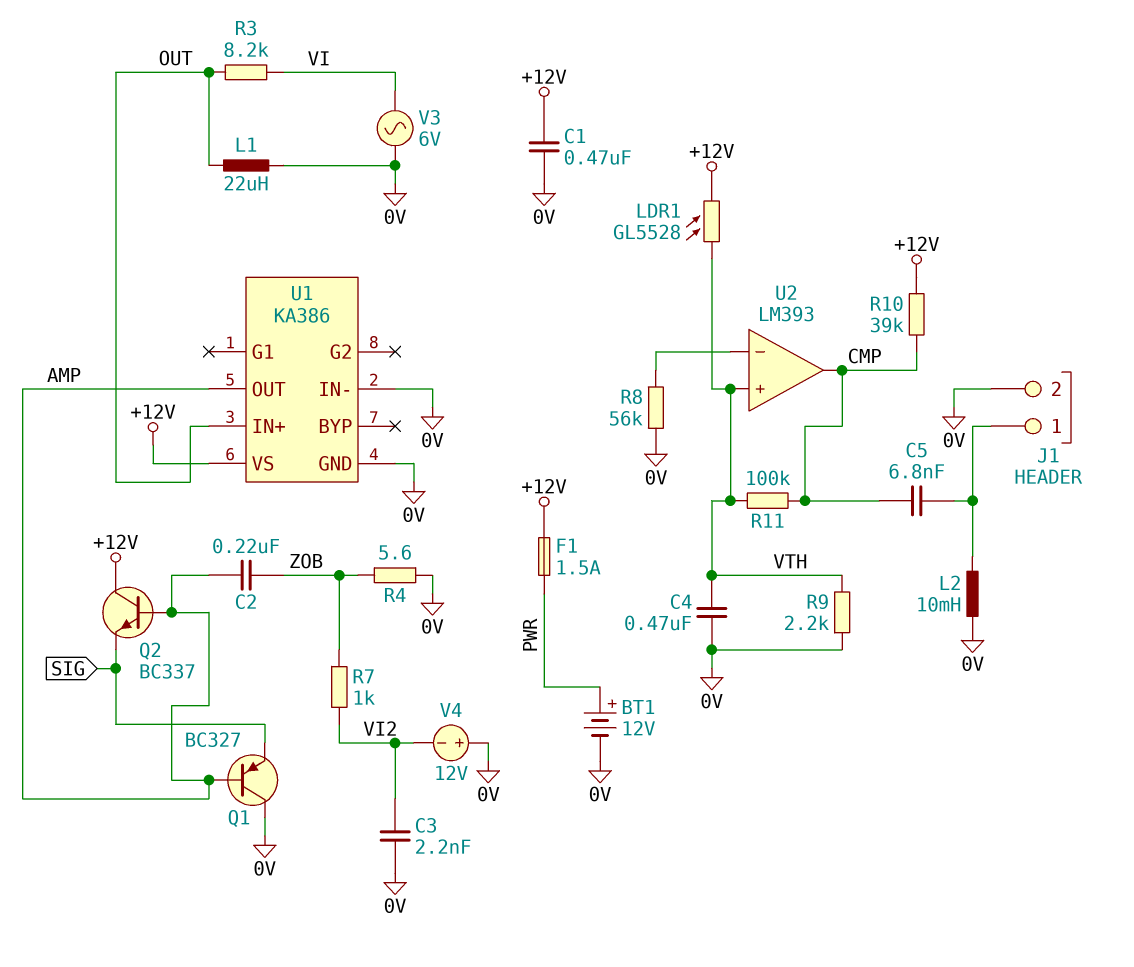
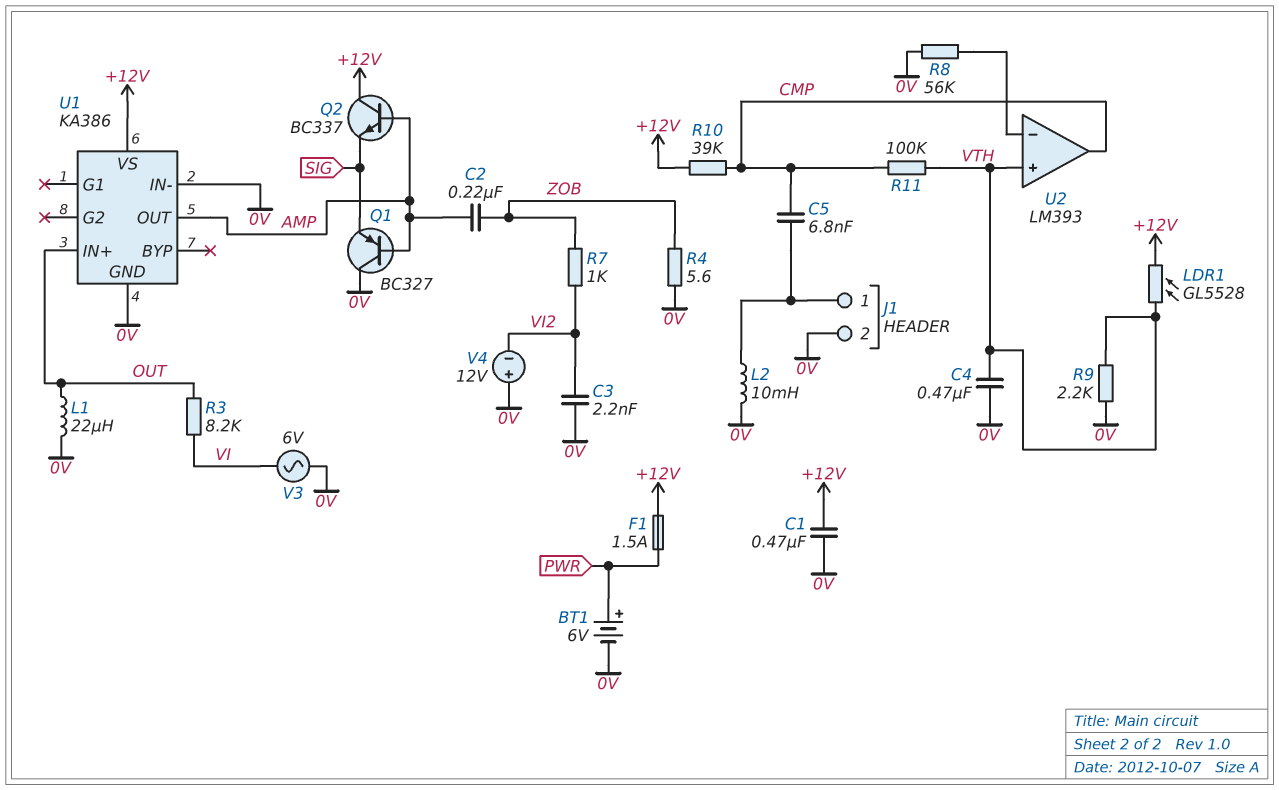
BT1: 12V (plus PWR, minus 0V) -> 6V (plus PWR, minus 0V)

